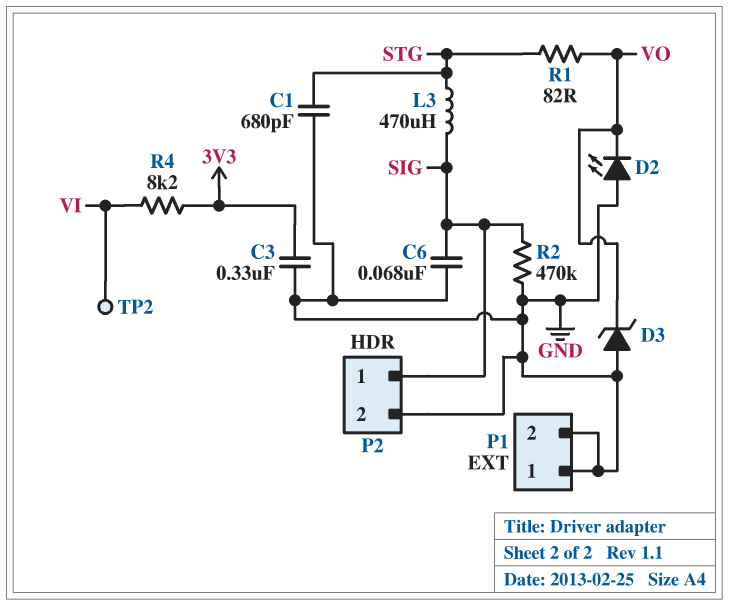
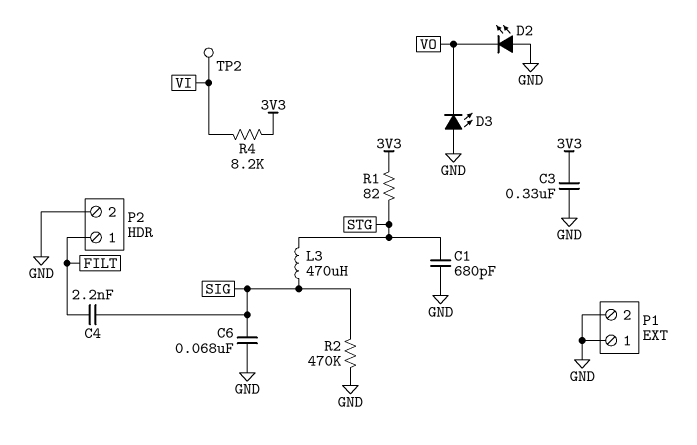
C4: none -> 2.2nF (FILT, SIG)
D3: zener (A GND, K VO) -> LED (A GND, K VO)
P2 pin 1: SIG -> FILT
R1: 82 (STG, VO) -> 82 (3V3, STG)

